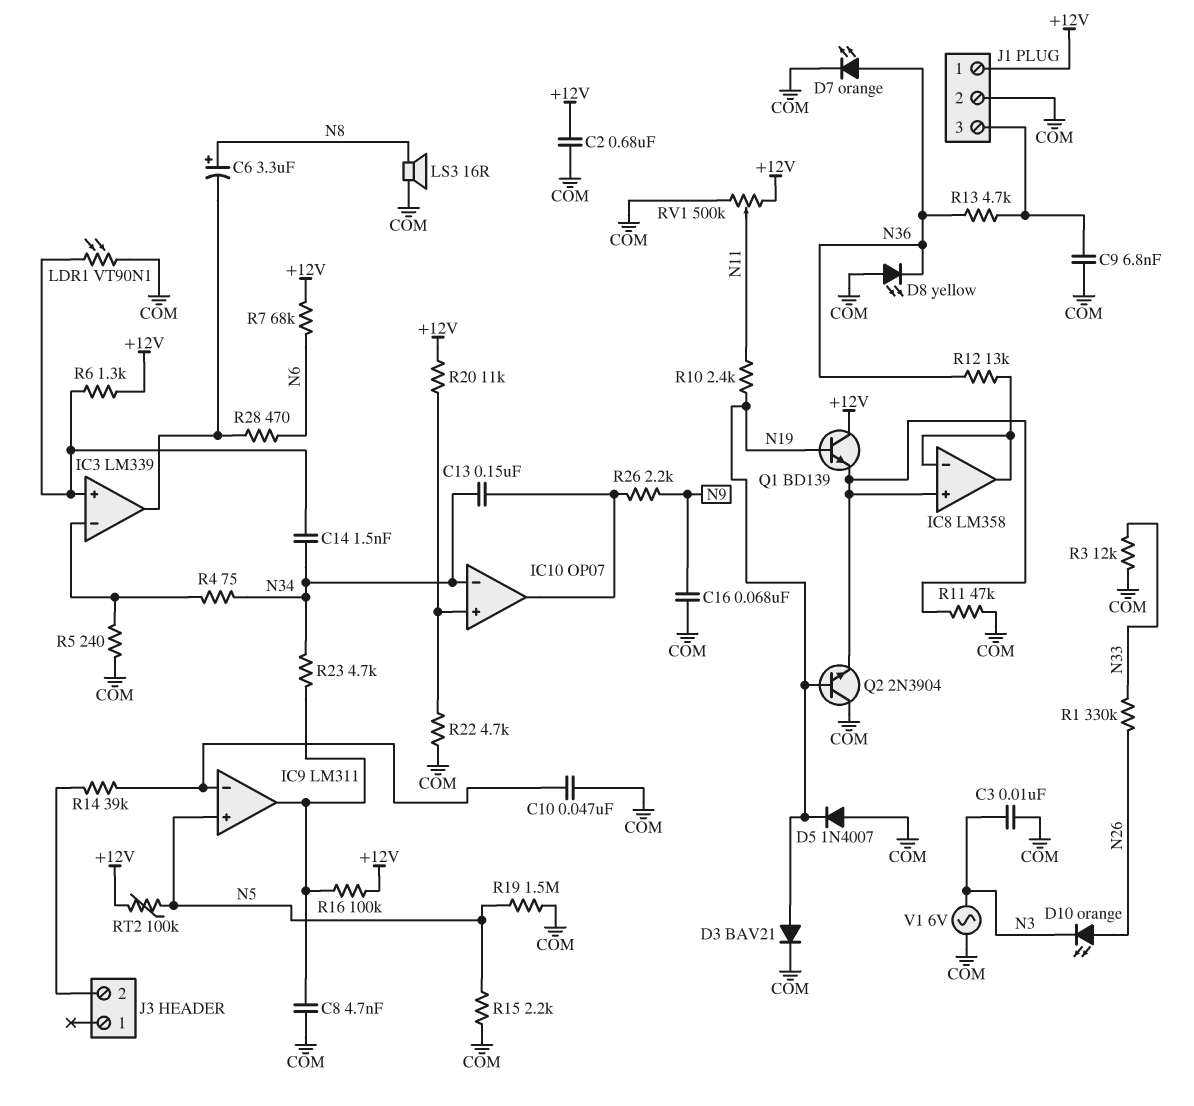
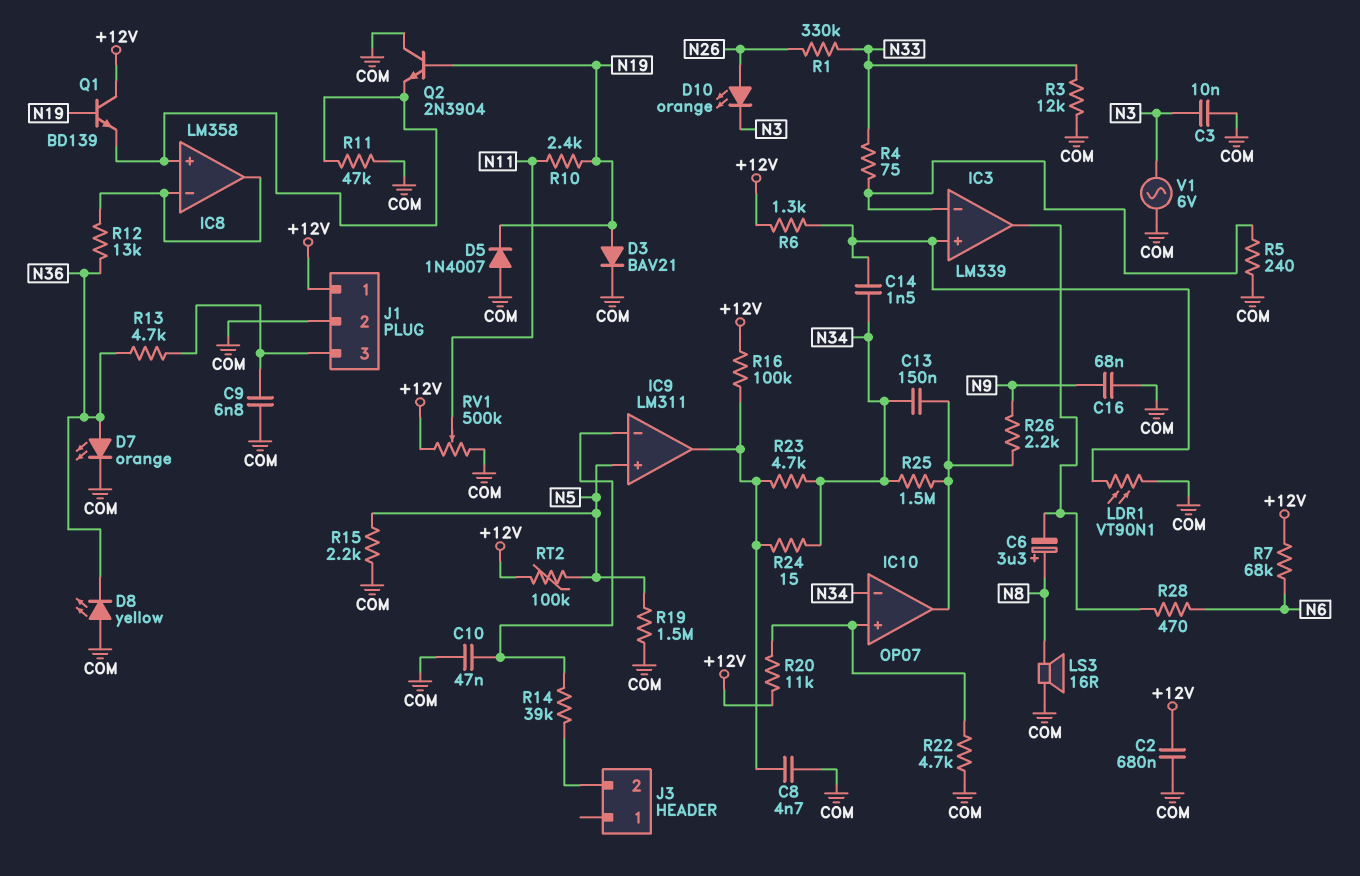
R4: 75 (IC3/in-, N34) -> 75 (IC3/in-, N33)
R24: none -> 15 (IC9/out, N34)
R25: none -> 1.5M (IC10/out, N34)

